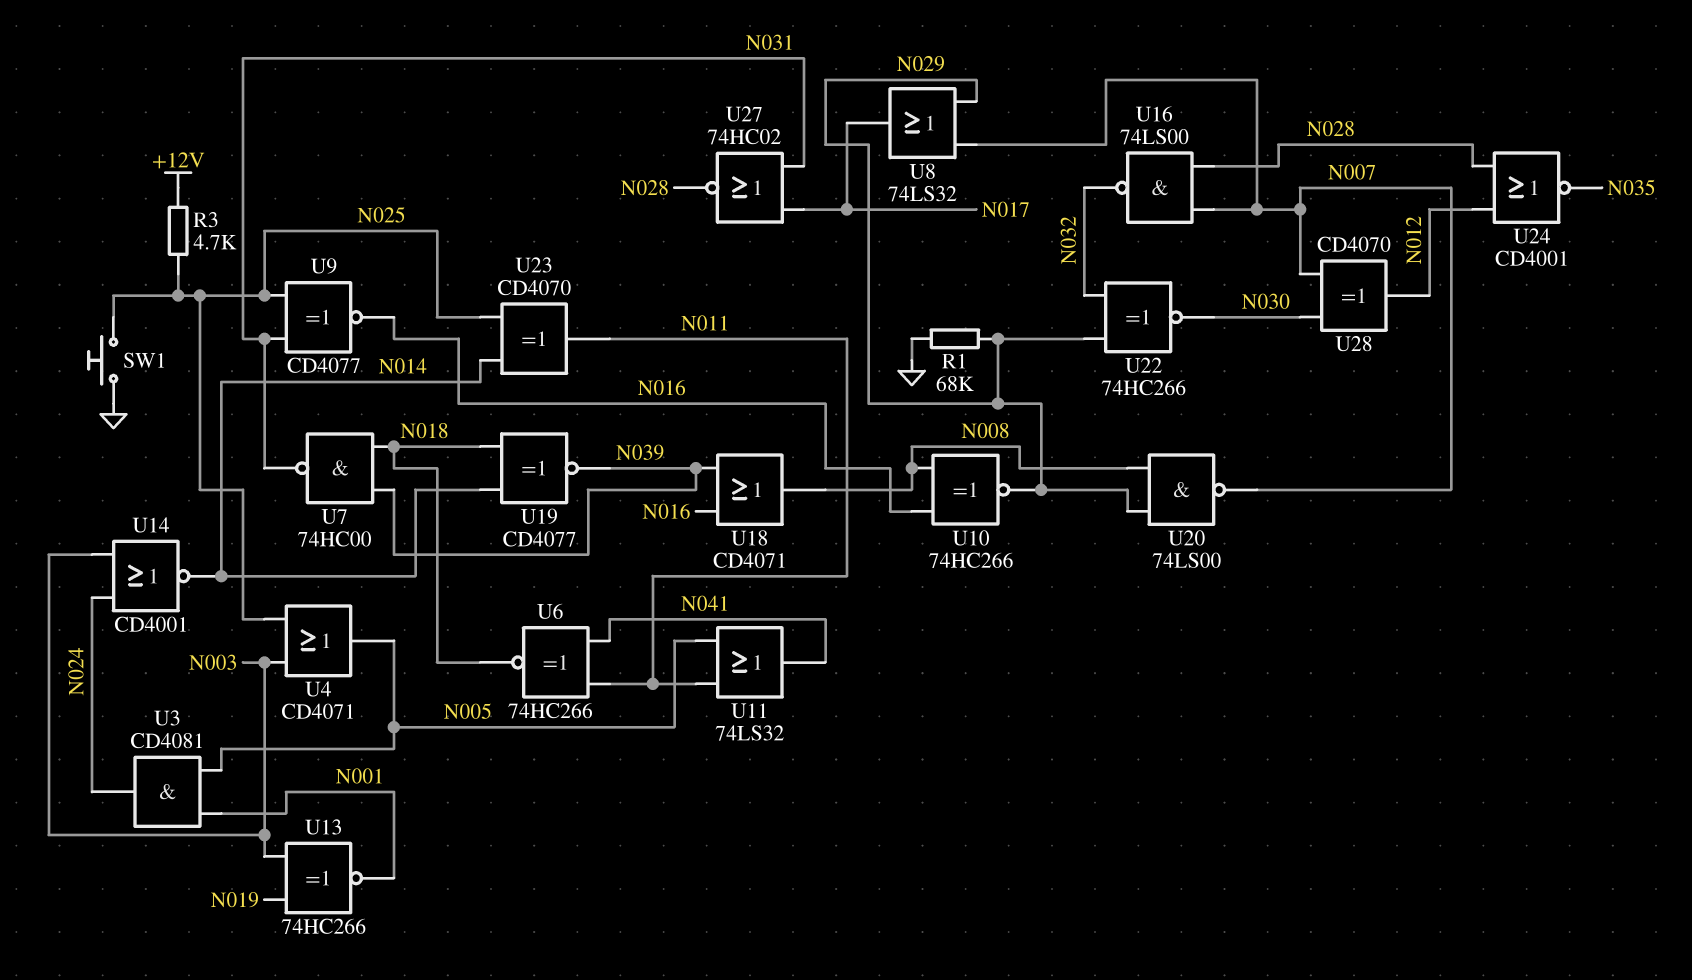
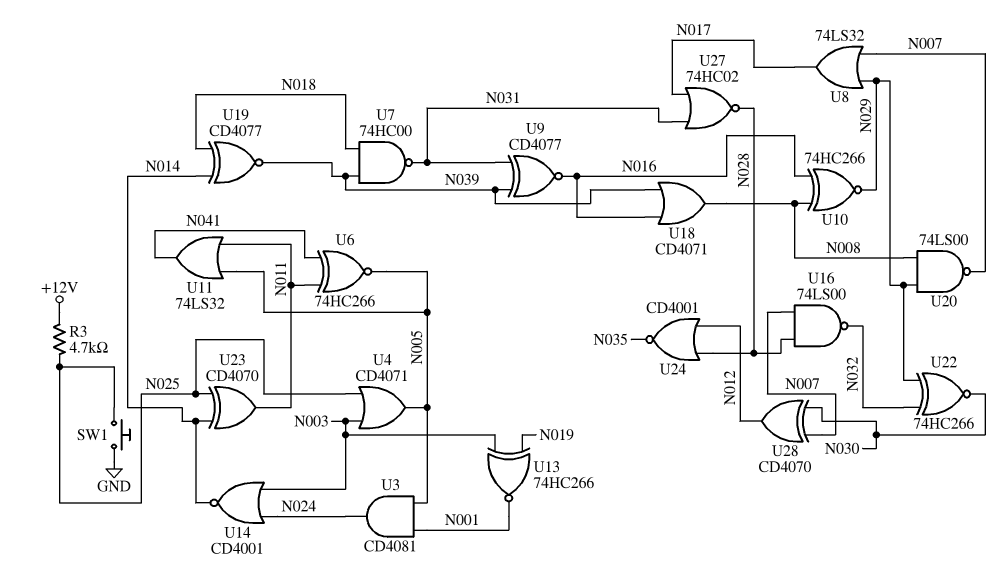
R1: 68k (GND, N029) -> none
U6: XNOR 74HC266 (in N011, in N041, out N018) -> XNOR 74HC266 (in N011, in N041, out N005)
U9: XNOR CD4077 (in N025, in N031, out N016) -> XNOR CD4077 (in N031, in N039, out N016)

